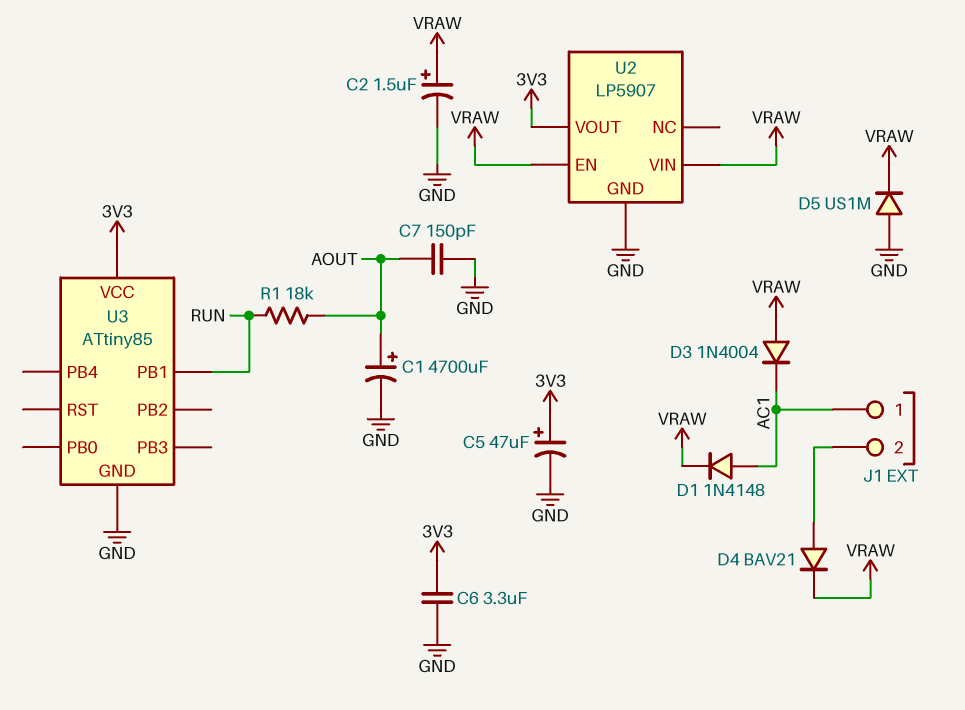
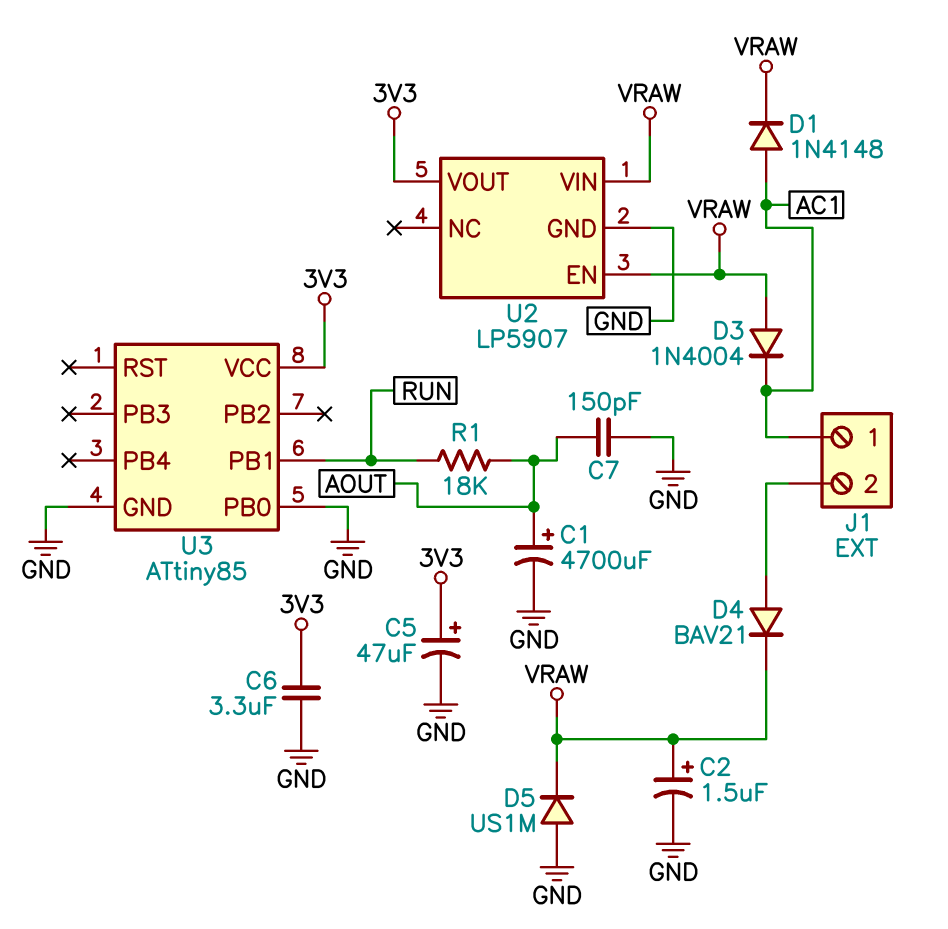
U3 pin PB0: none -> GND

